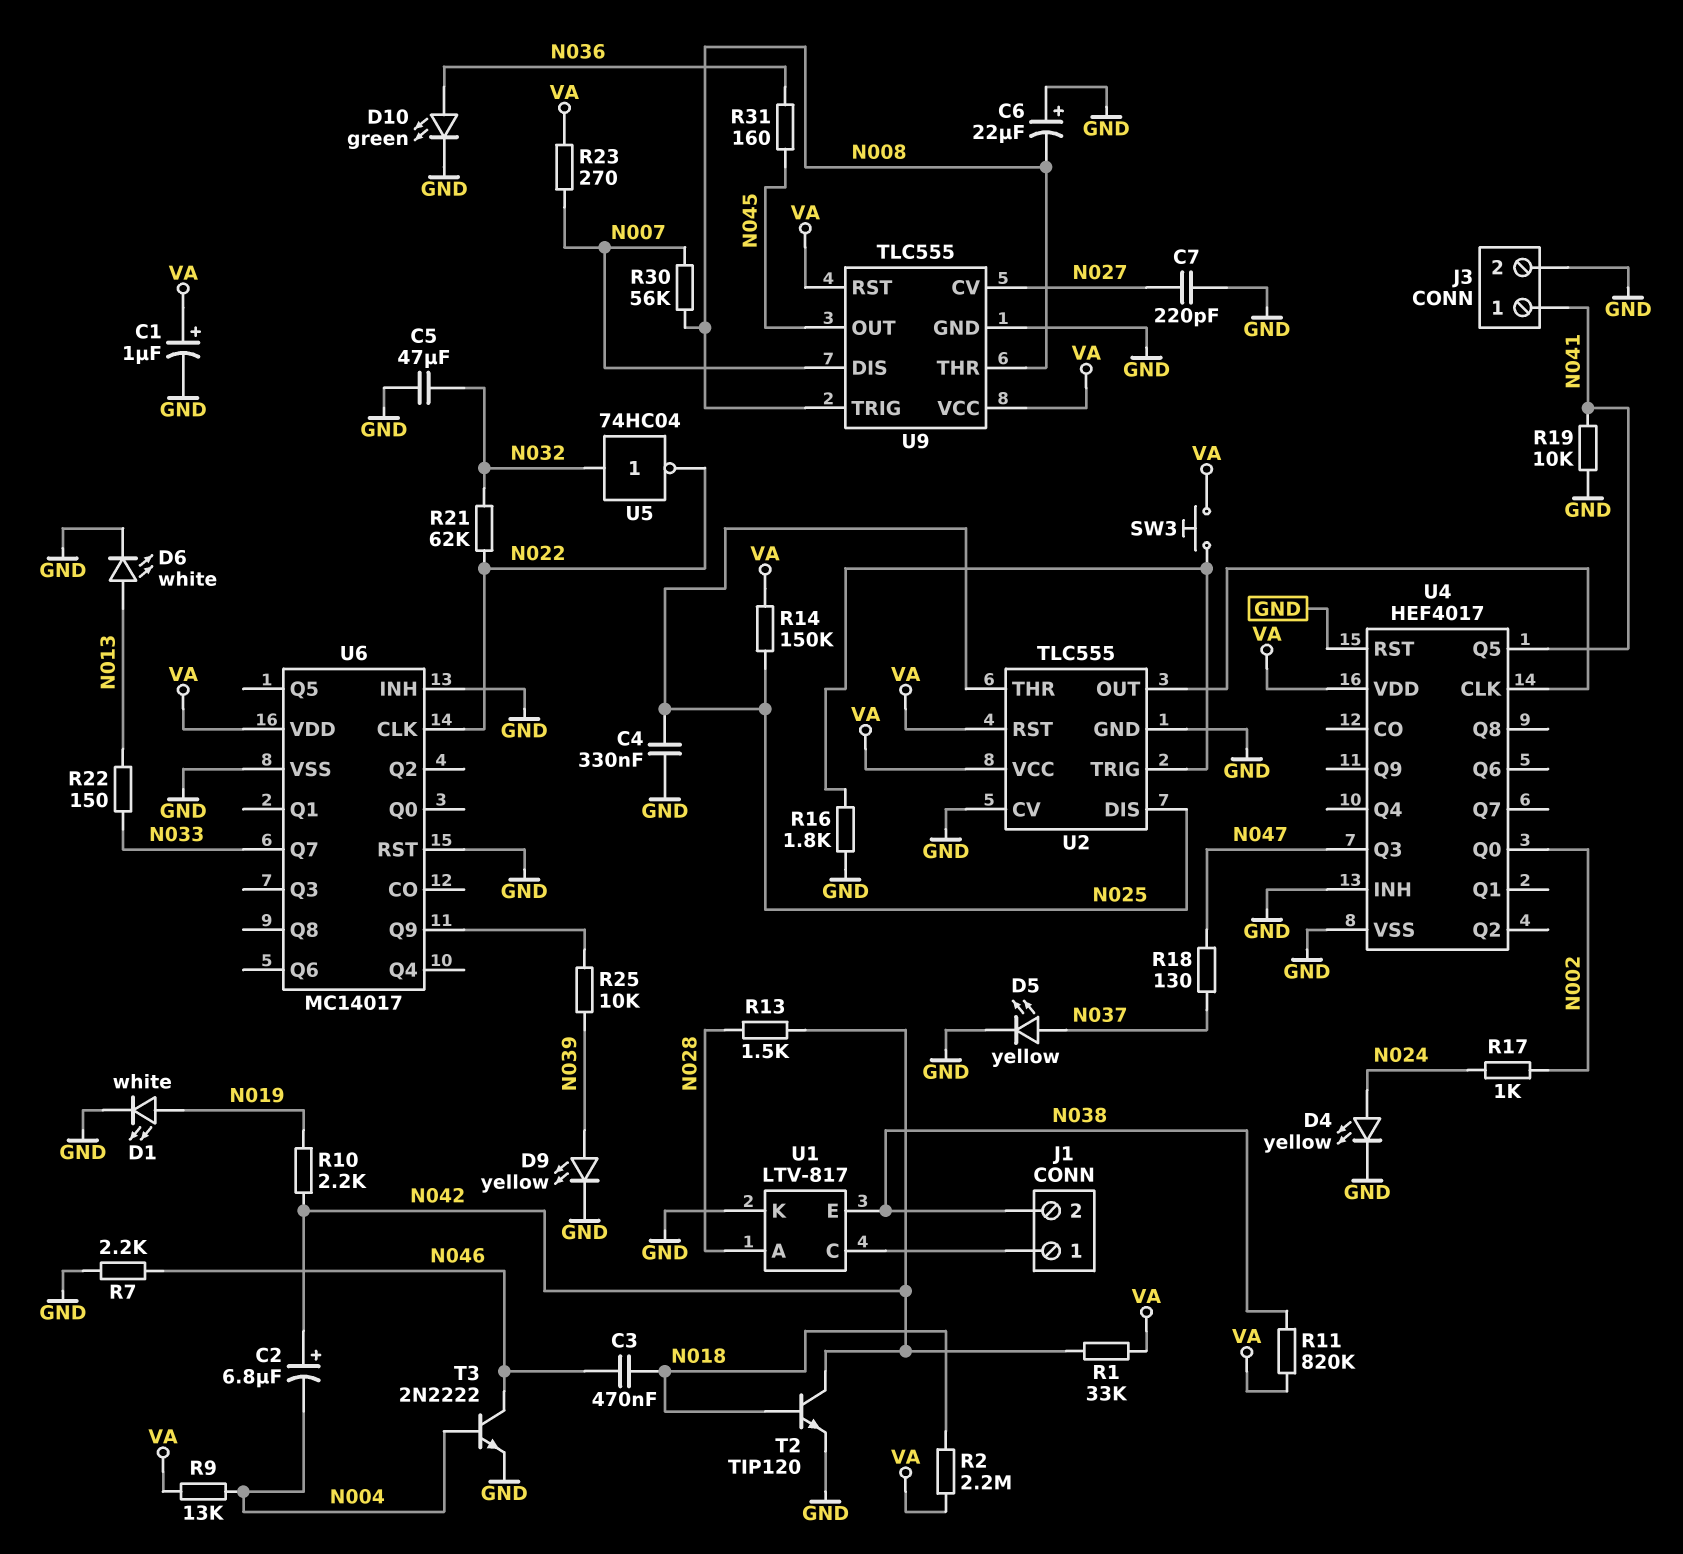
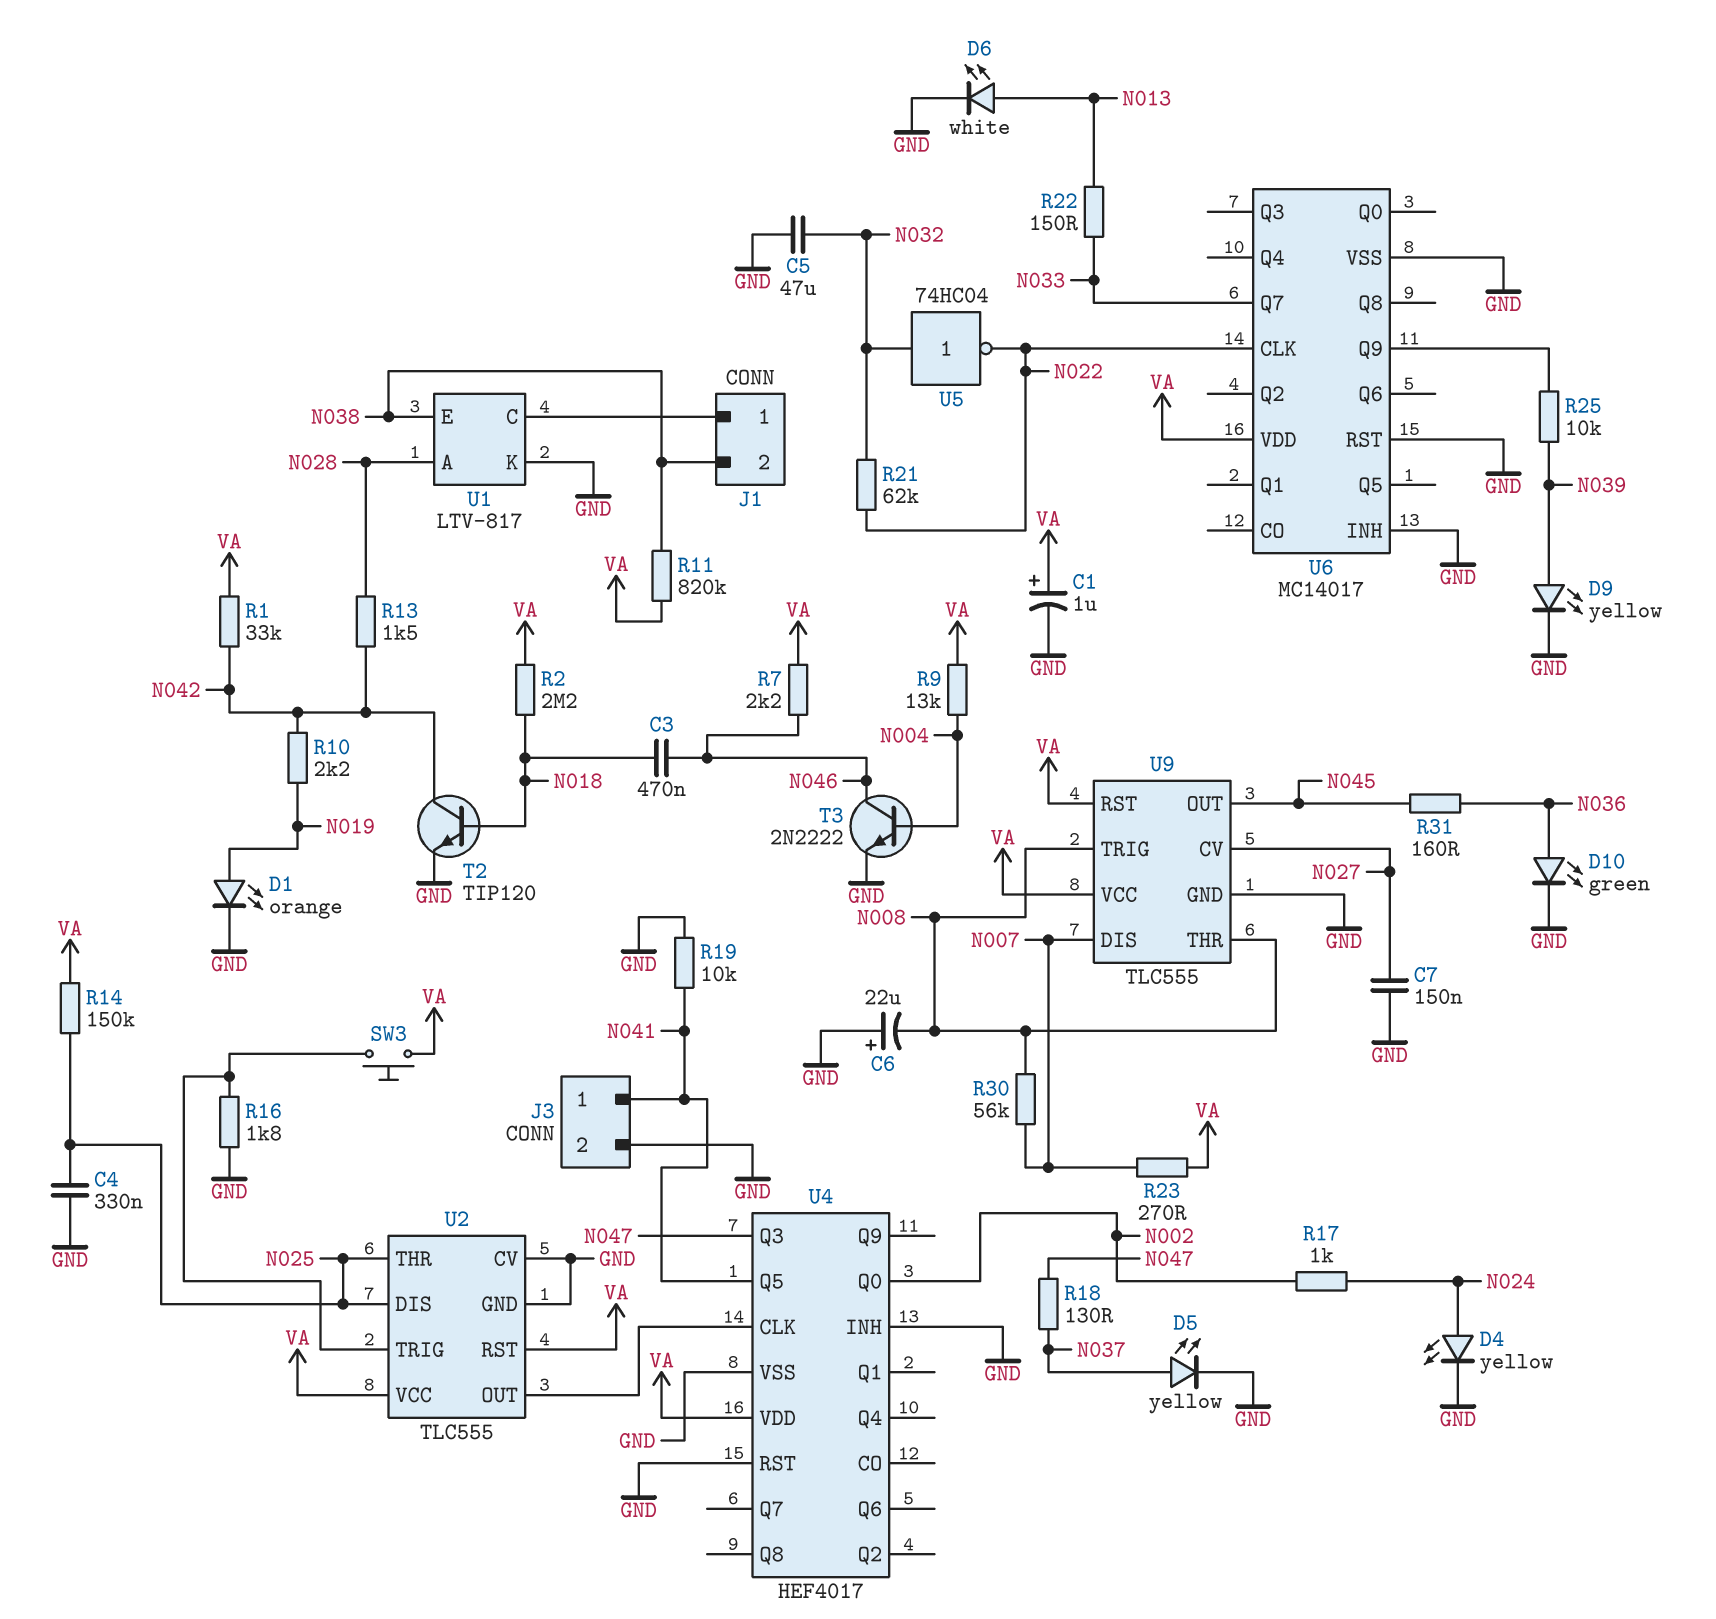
C2: 6.8uF (plus N042, minus N004) -> none
C7: 220pF (GND, N027) -> 150nF (GND, N027)
D1: LED white (A N019, K GND) -> LED orange (A N019, K GND)
R7: 2.2k (GND, N046) -> 2.2k (N046, VA)

